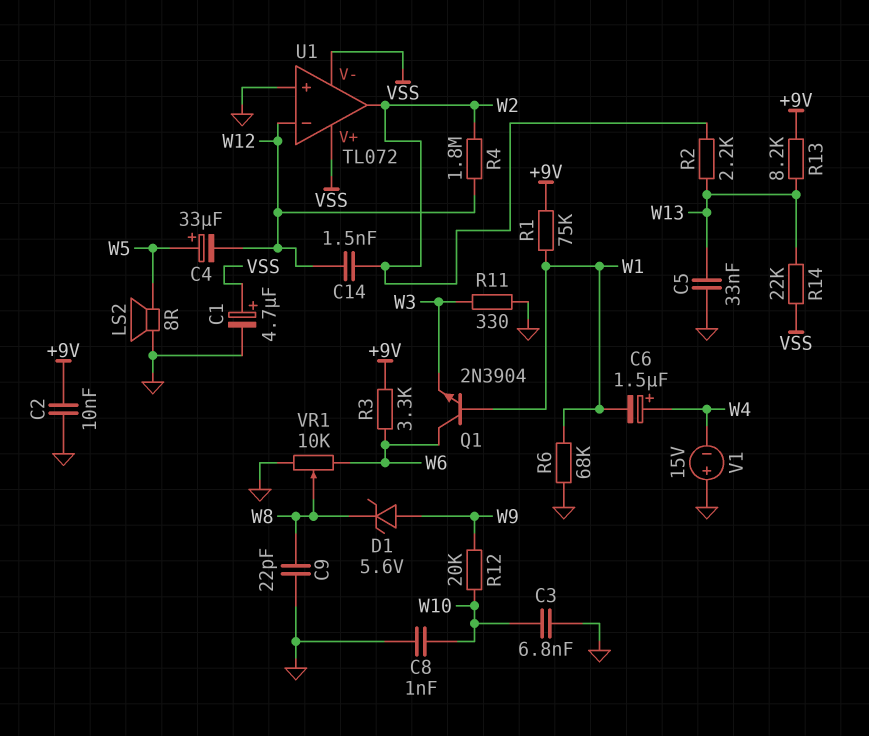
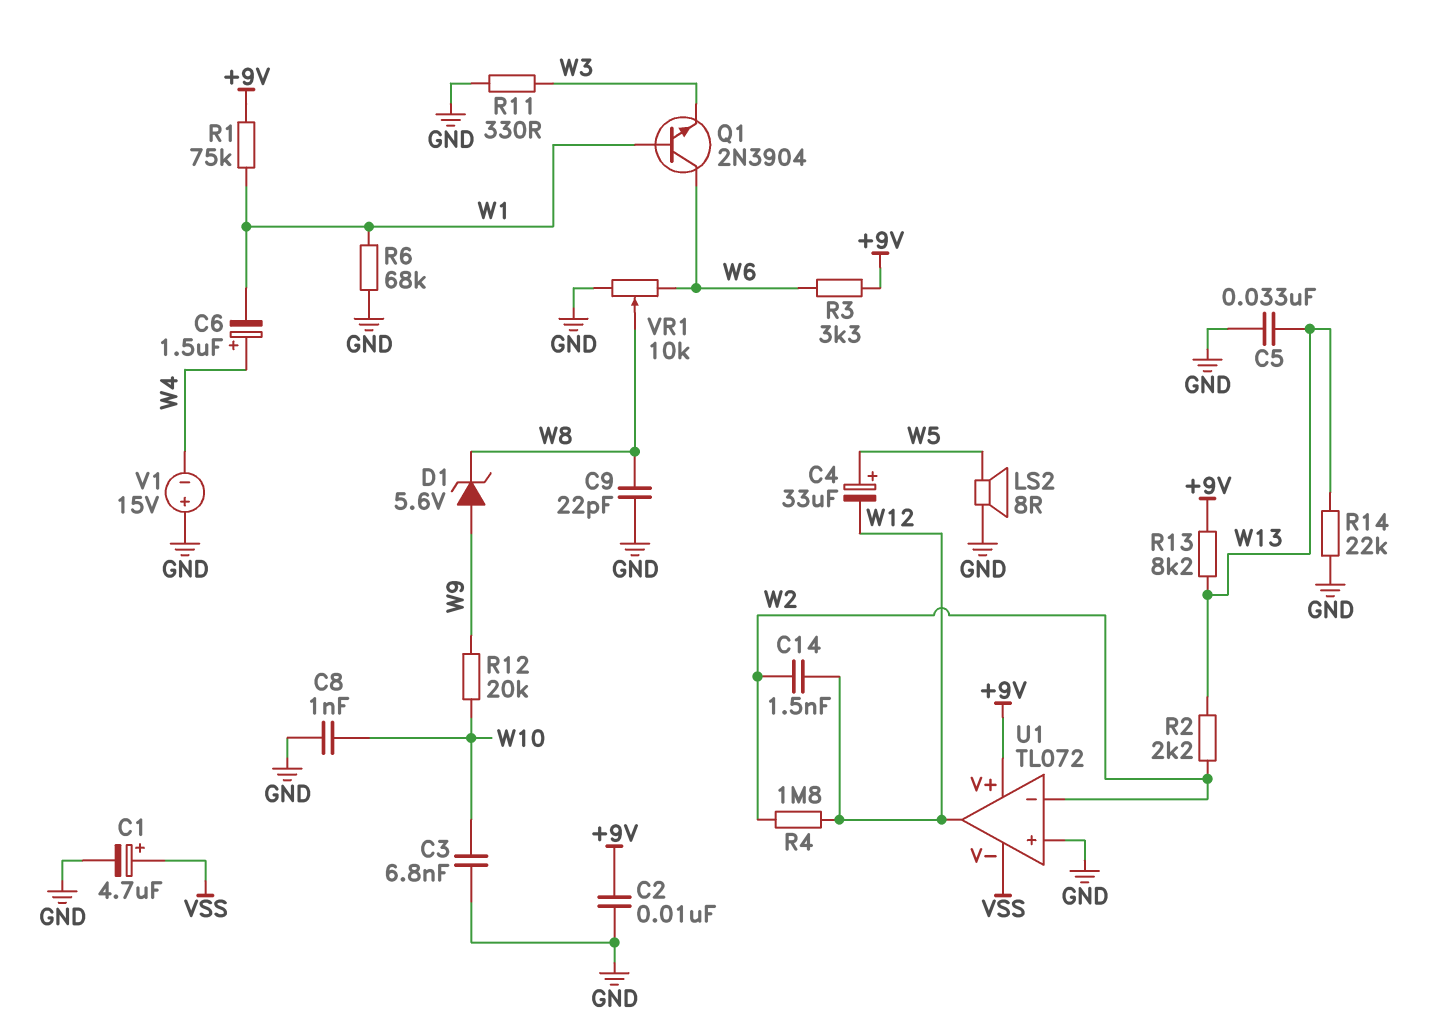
R14: 22k (VSS, W13) -> 22k (GND, W13)
U1 pin V+: VSS -> +9V
U1 pin in-: W12 -> W2
U1 pin out: W2 -> W12

